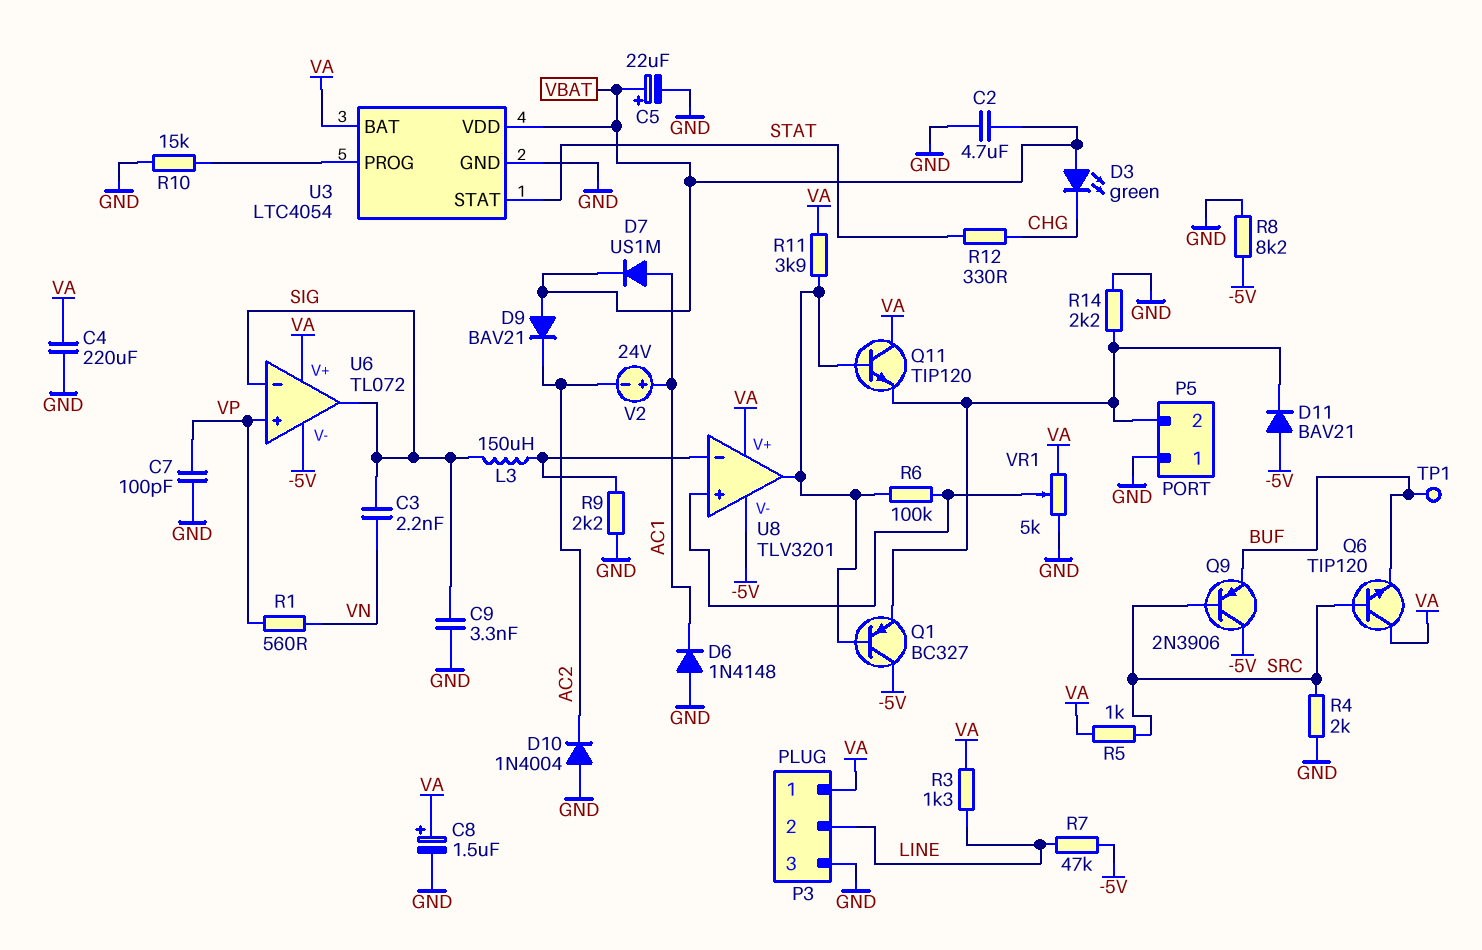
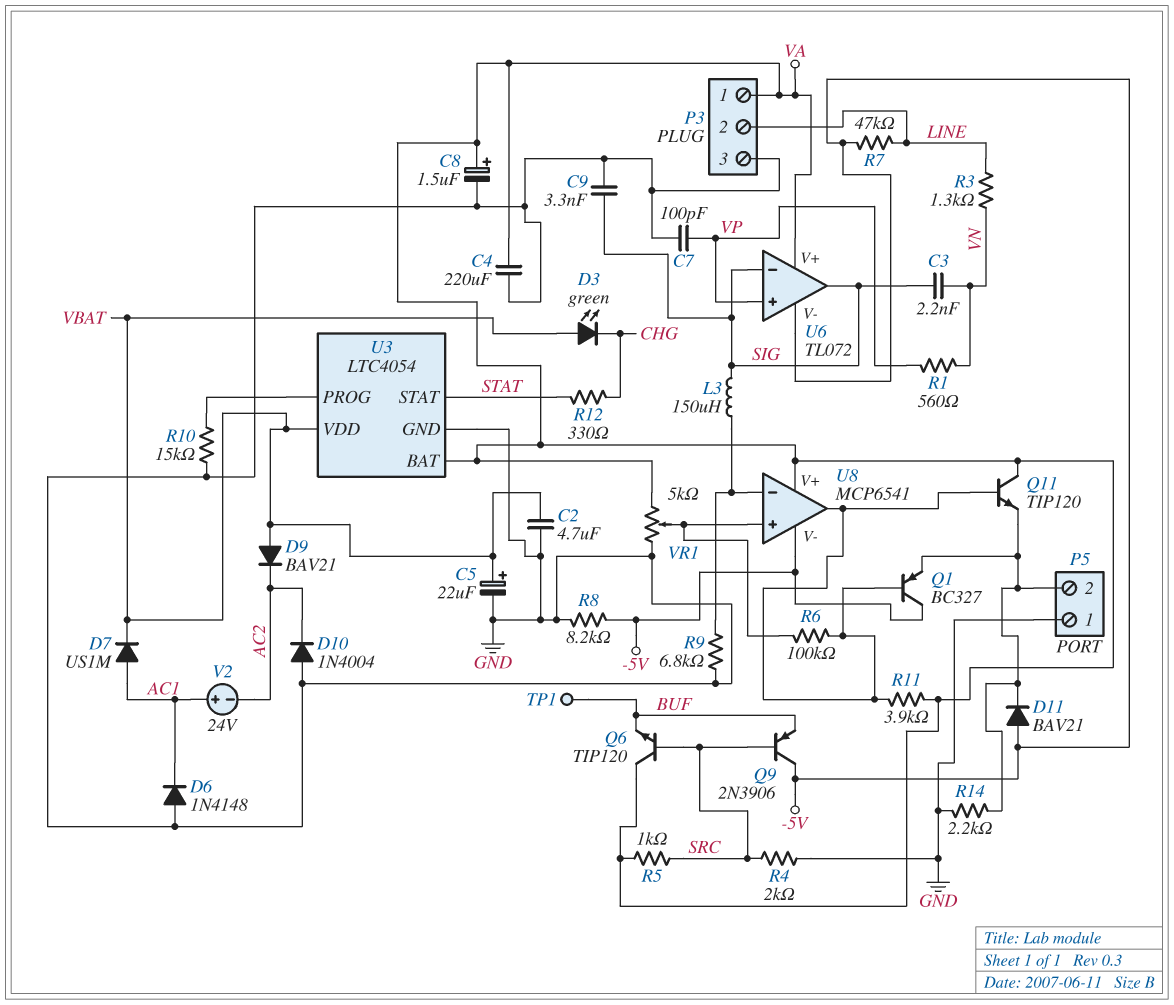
R3: 1.3k (LINE, VA) -> 1.3k (LINE, VN)
R9: 2.2k (GND, U8/in-) -> 6.8k (GND, U8/in-)
U8: TLV3201 -> MCP6541

